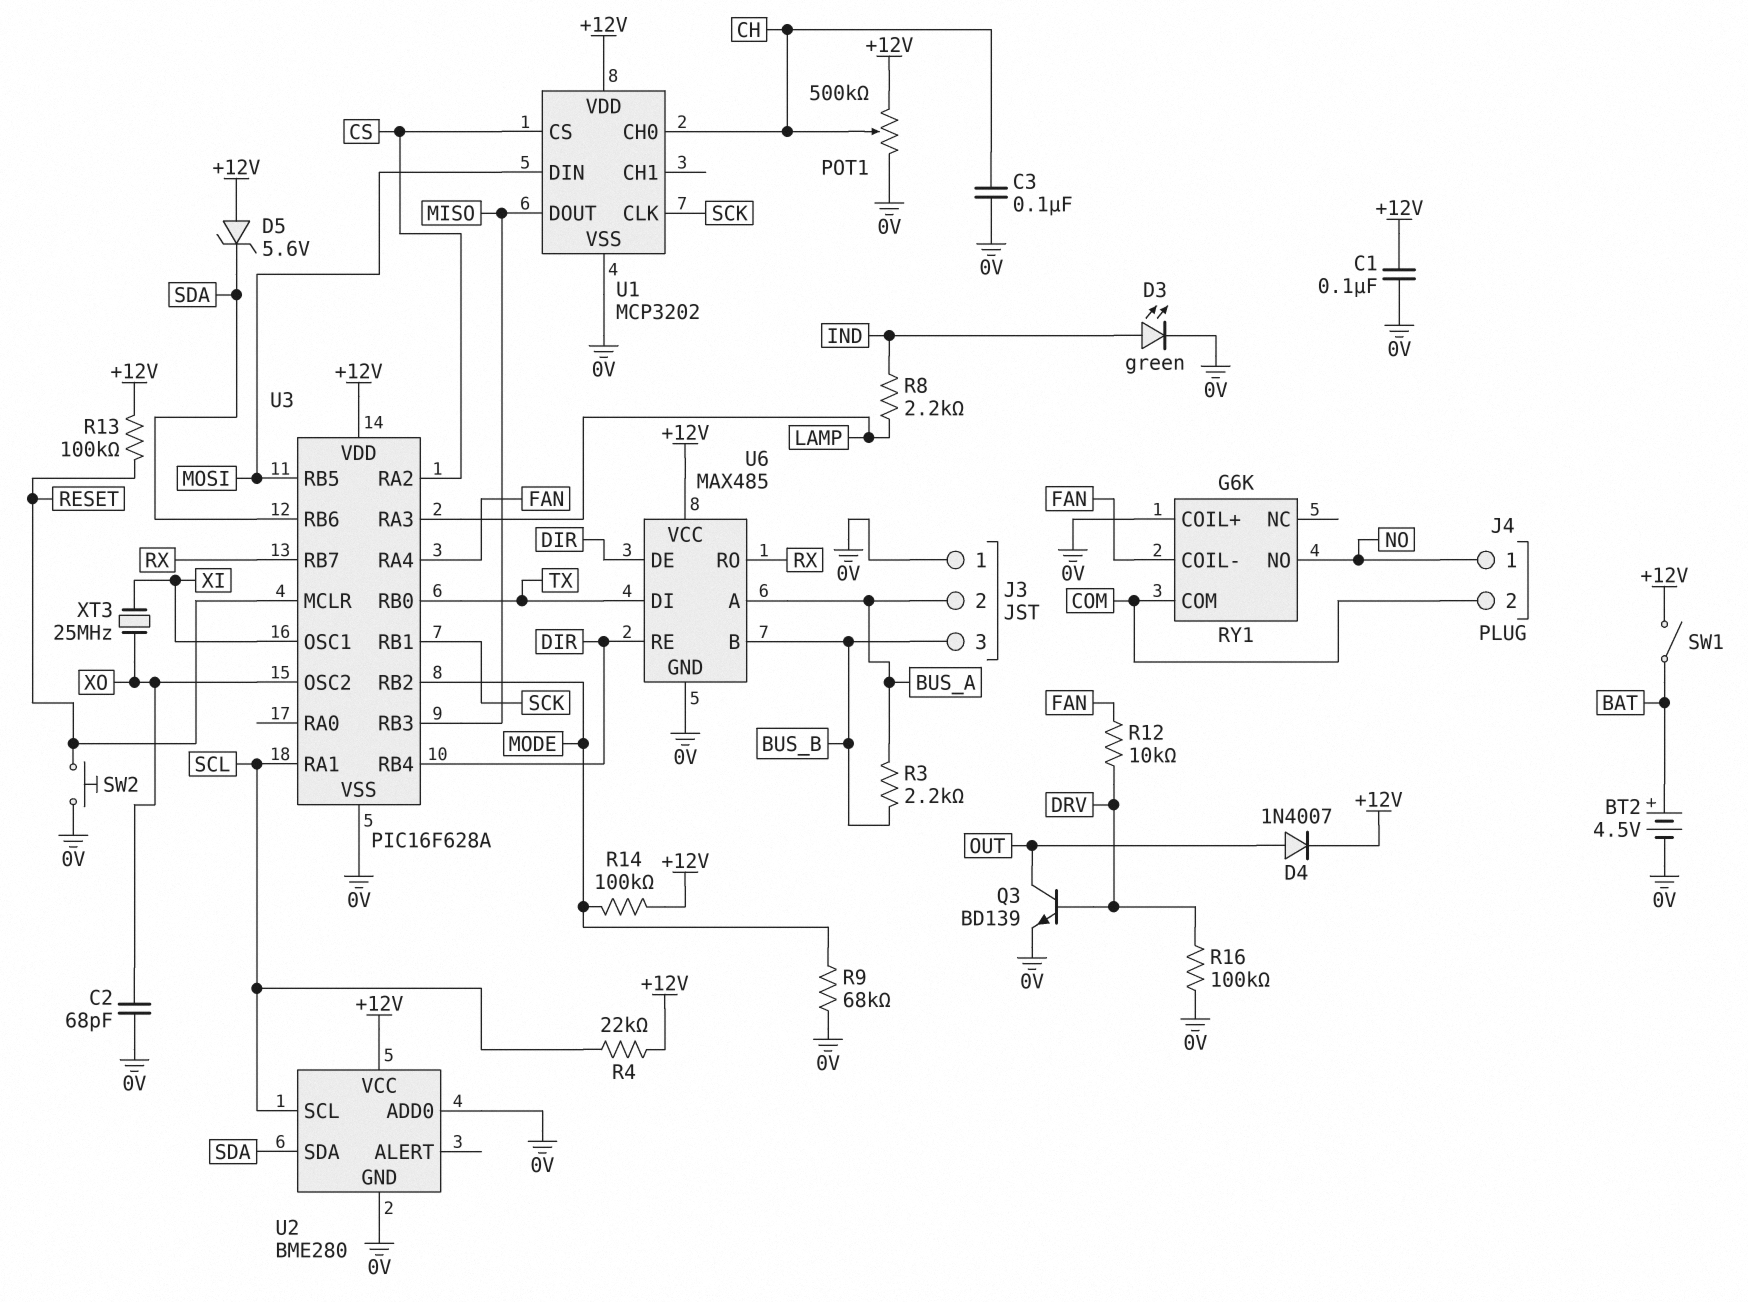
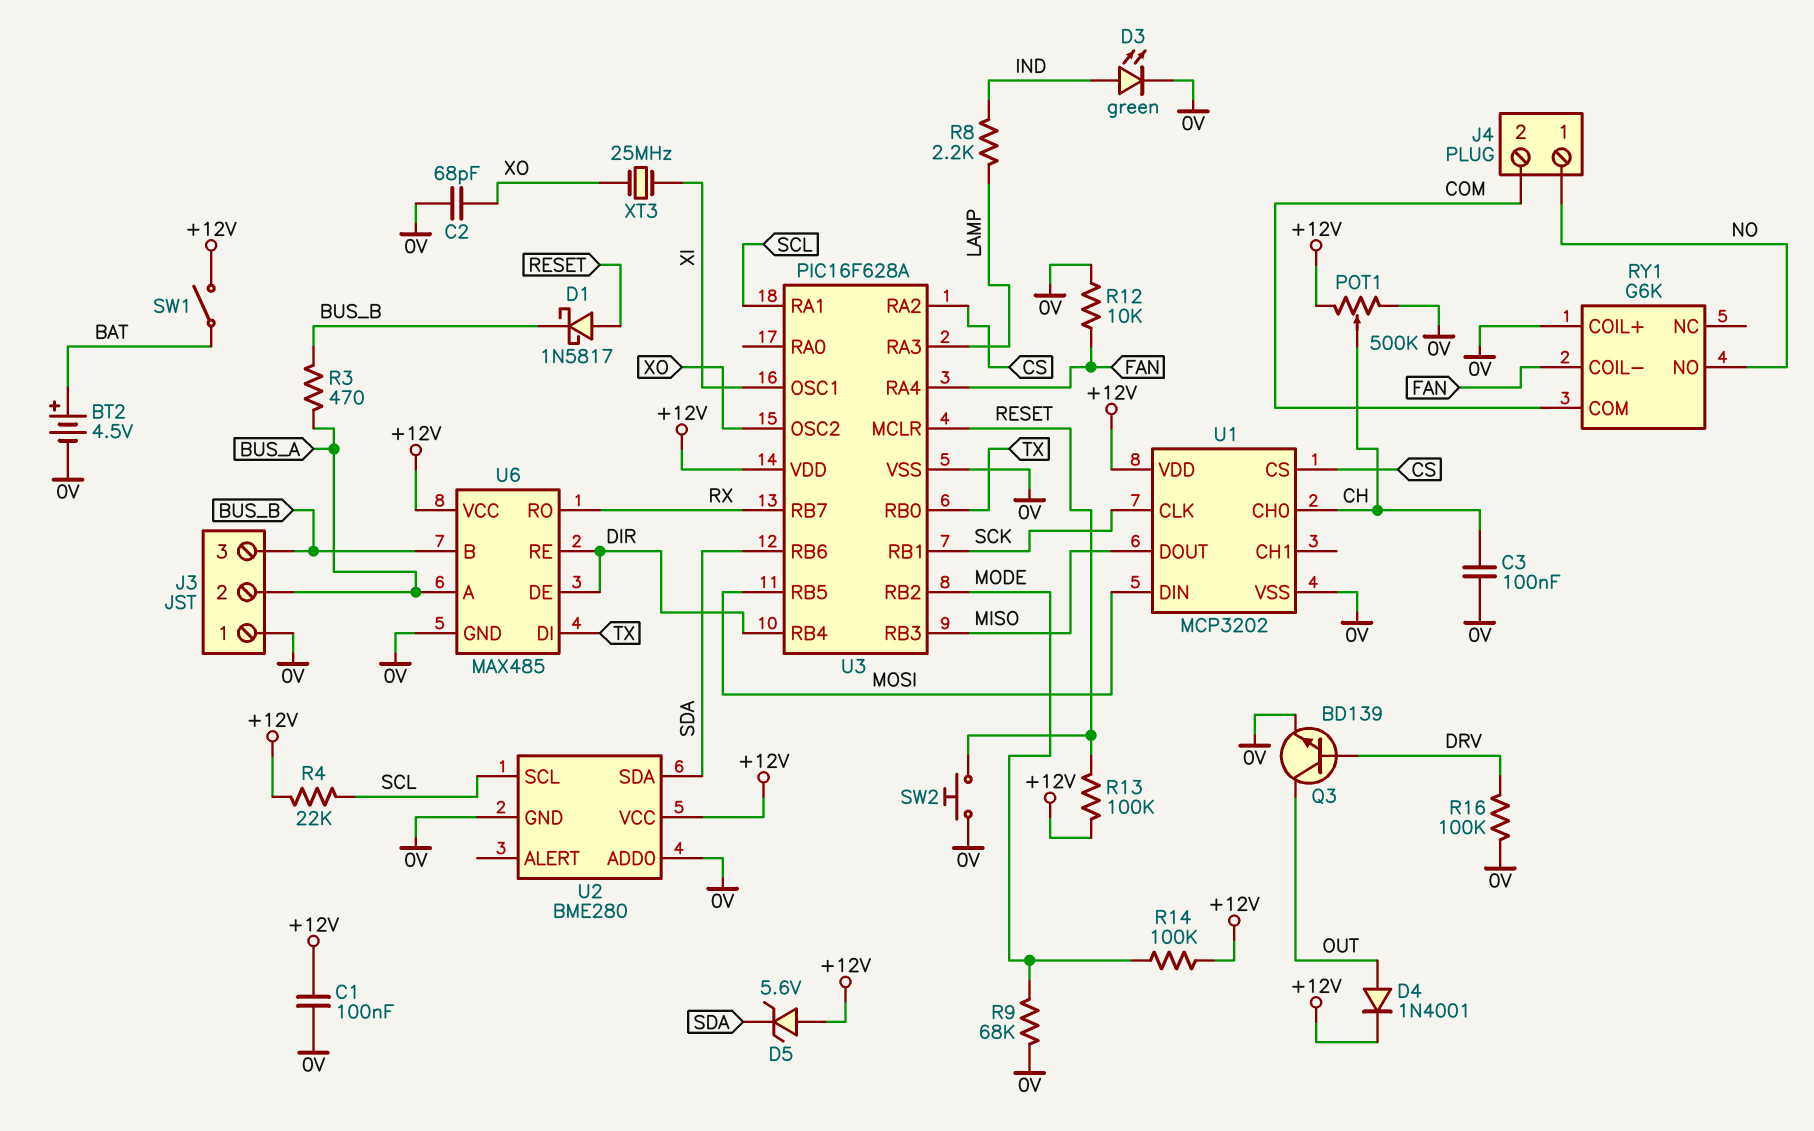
D1: none -> schottky 1N5817 (A RESET, K BUS_B)
D4: diode 1N4007 (A OUT, K +12V) -> diode 1N4001 (A OUT, K +12V)
R3: 2.2k (BUS_A, BUS_B) -> 470 (BUS_A, BUS_B)
R12: 10k (DRV, FAN) -> 10k (0V, FAN)

